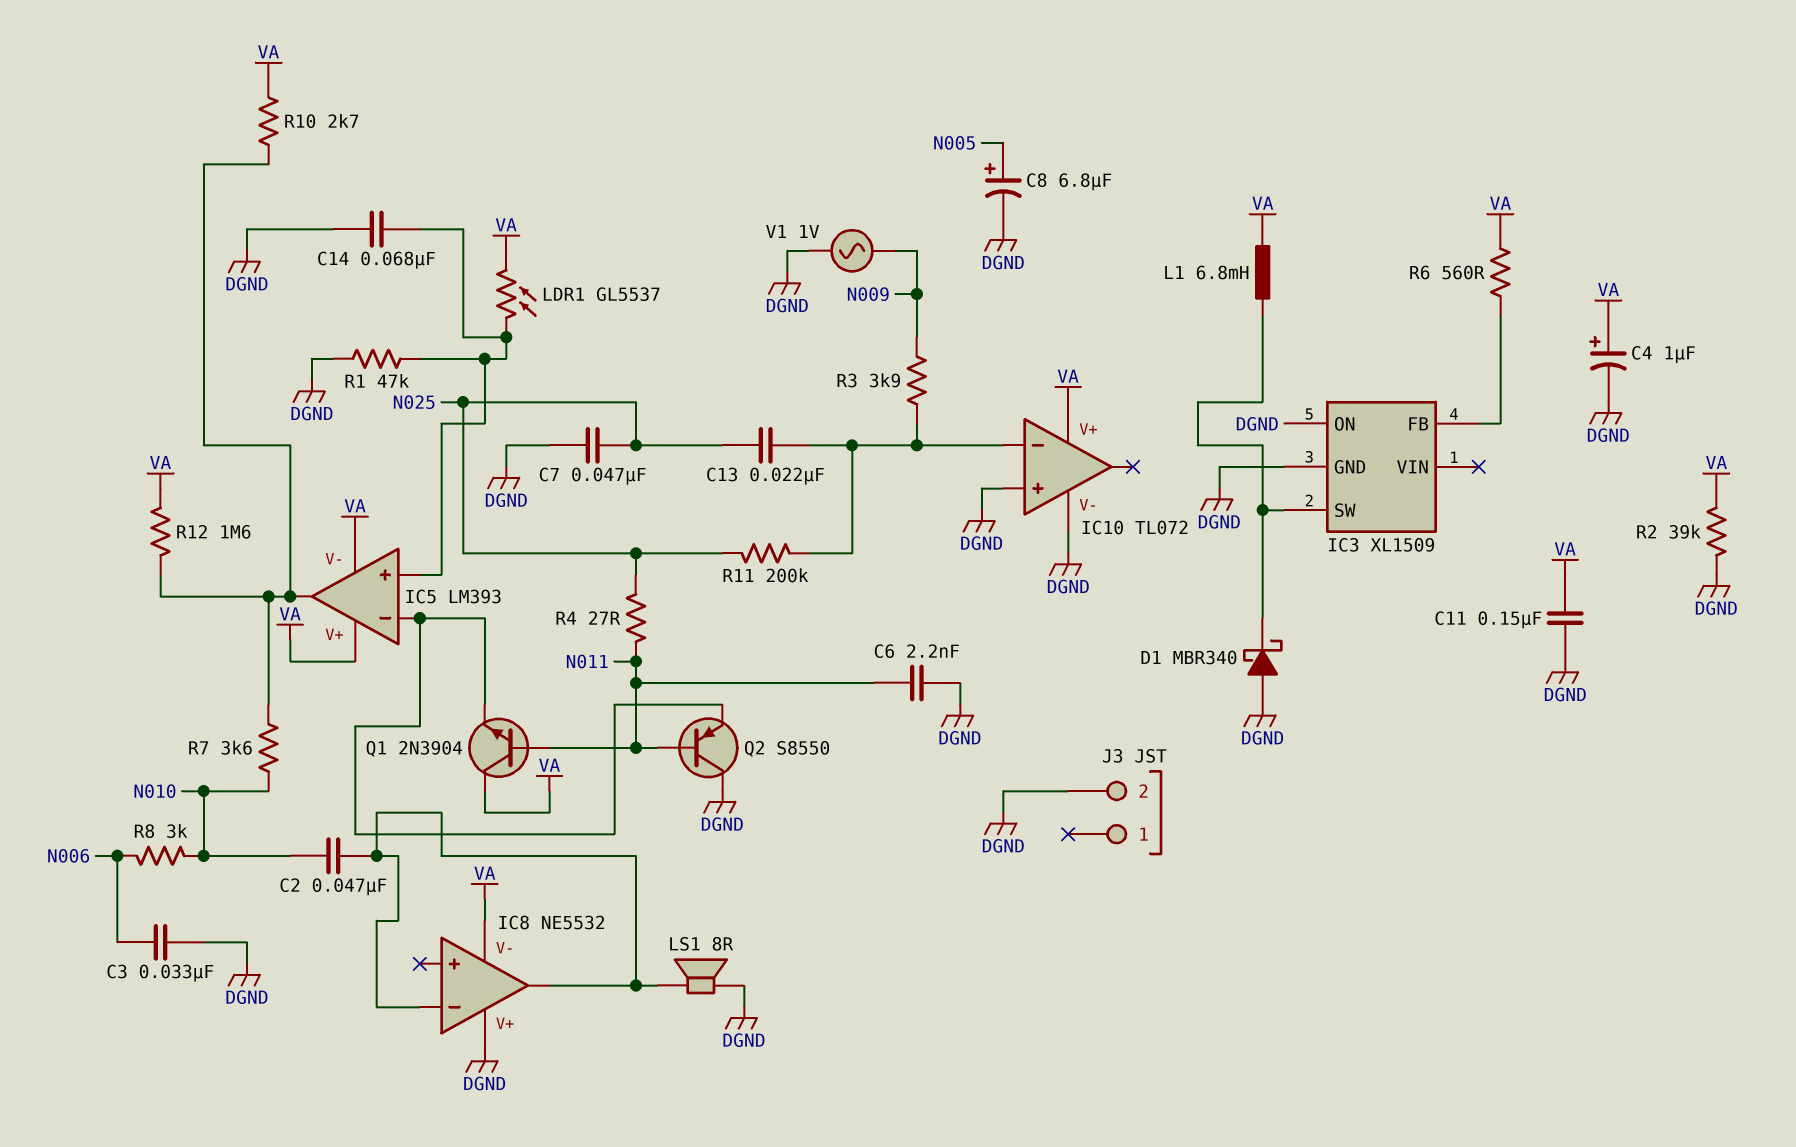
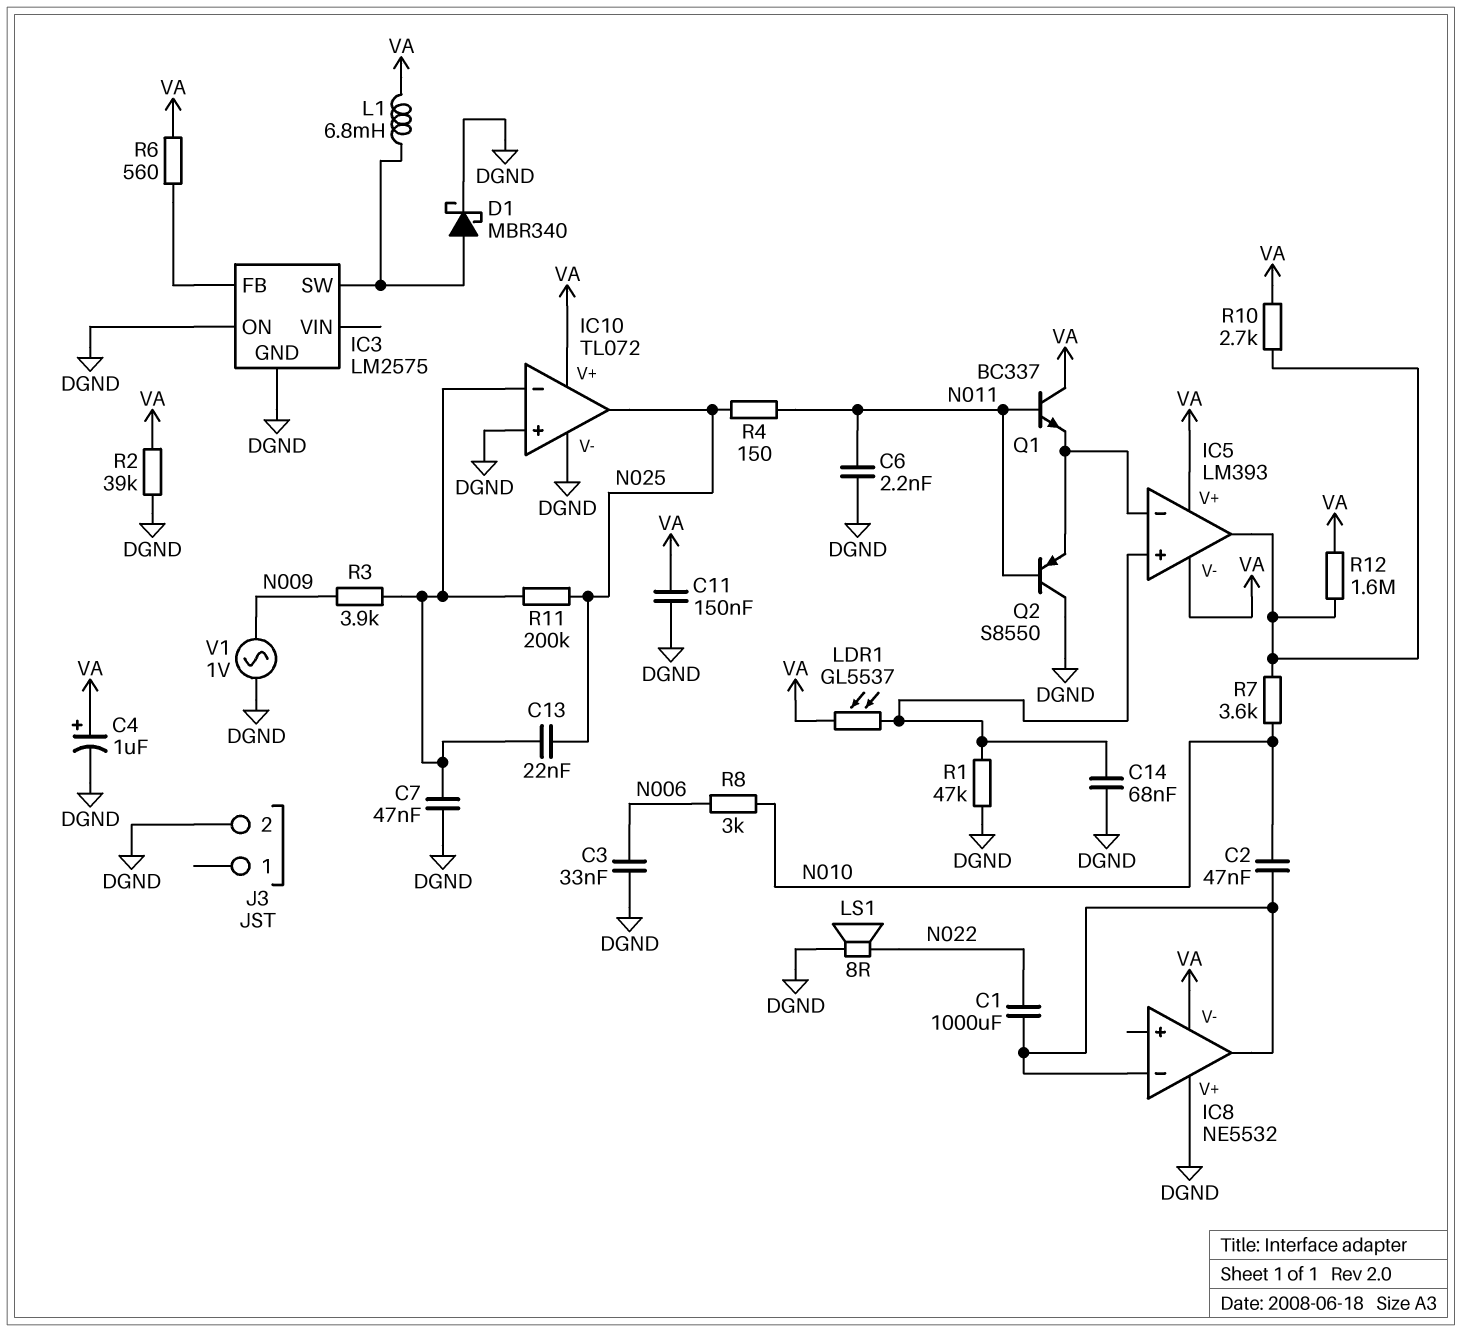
C1: none -> 1000uF (IC8/in-, N022)
C7: 47nF (DGND, N025) -> 47nF (DGND, IC10/in-)
C8: 6.8uF (plus N005, minus DGND) -> none
D1: schottky MBR340 (A DGND, K IC3/SW) -> schottky MBR340 (A IC3/SW, K DGND)
IC3: XL1509 -> LM2575
IC10 pin out: none -> N025
LS1: speaker 8R (DGND, IC8/in-) -> speaker 8R (DGND, N022)
Q1: NPN 2N3904 (B N011, C VA, E IC5/in-) -> NPN BC337 (B N011, C VA, E IC5/in-)
R4: 27 (N011, N025) -> 150 (N011, N025)

